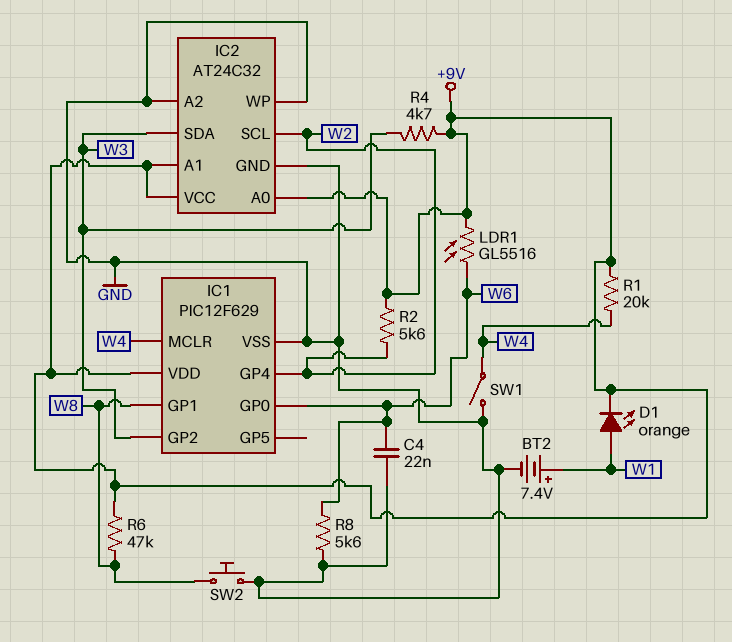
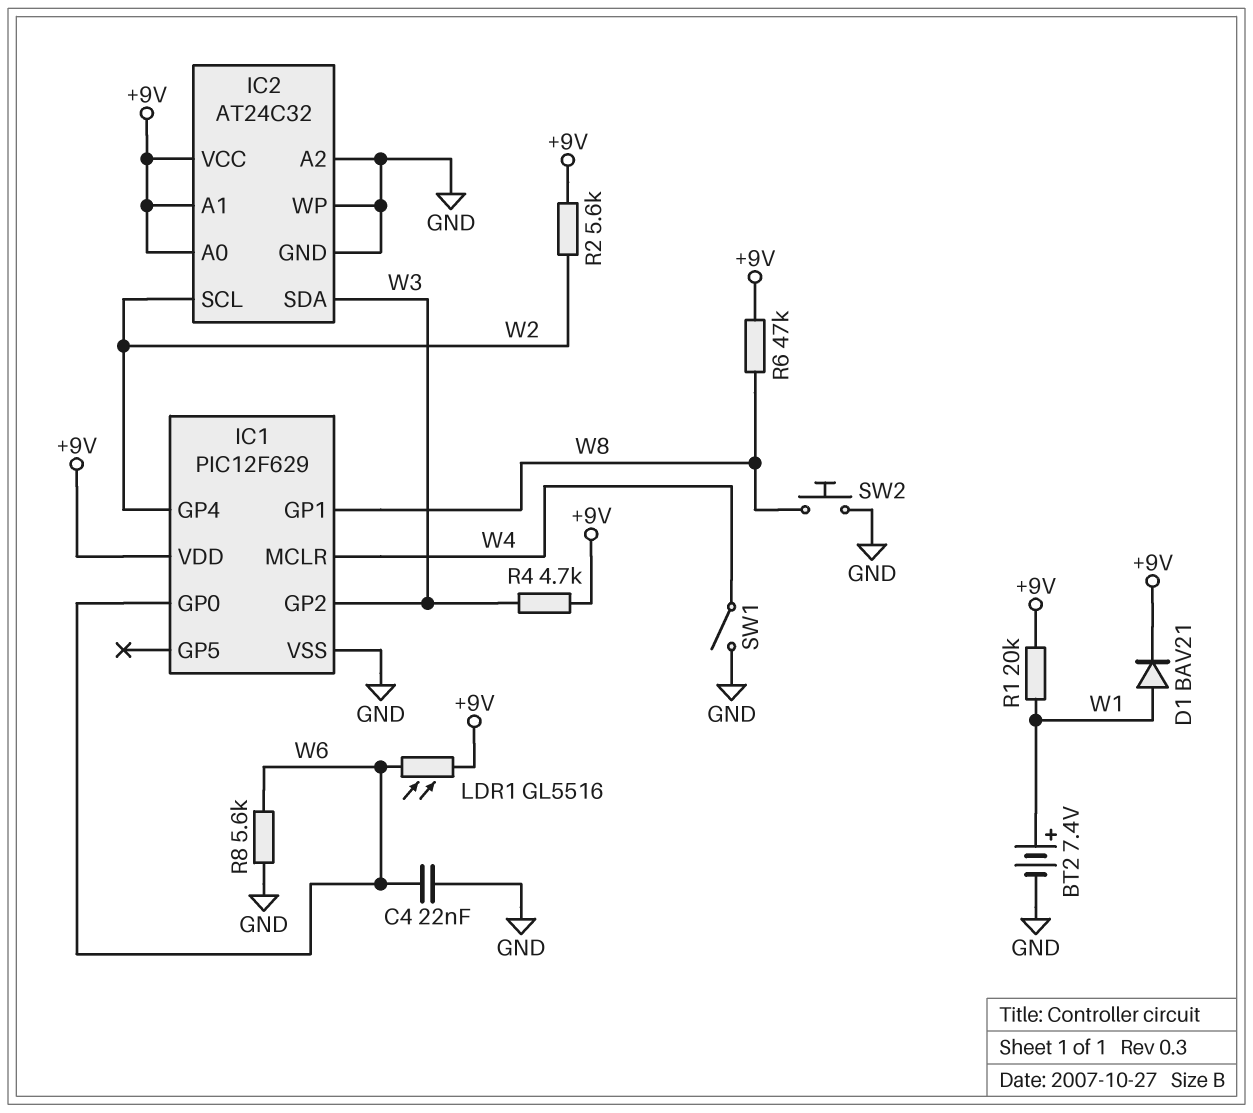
D1: LED orange (A W1, K +9V) -> diode BAV21 (A W1, K +9V)
R1: 20k (+9V, W4) -> 20k (+9V, W1)

